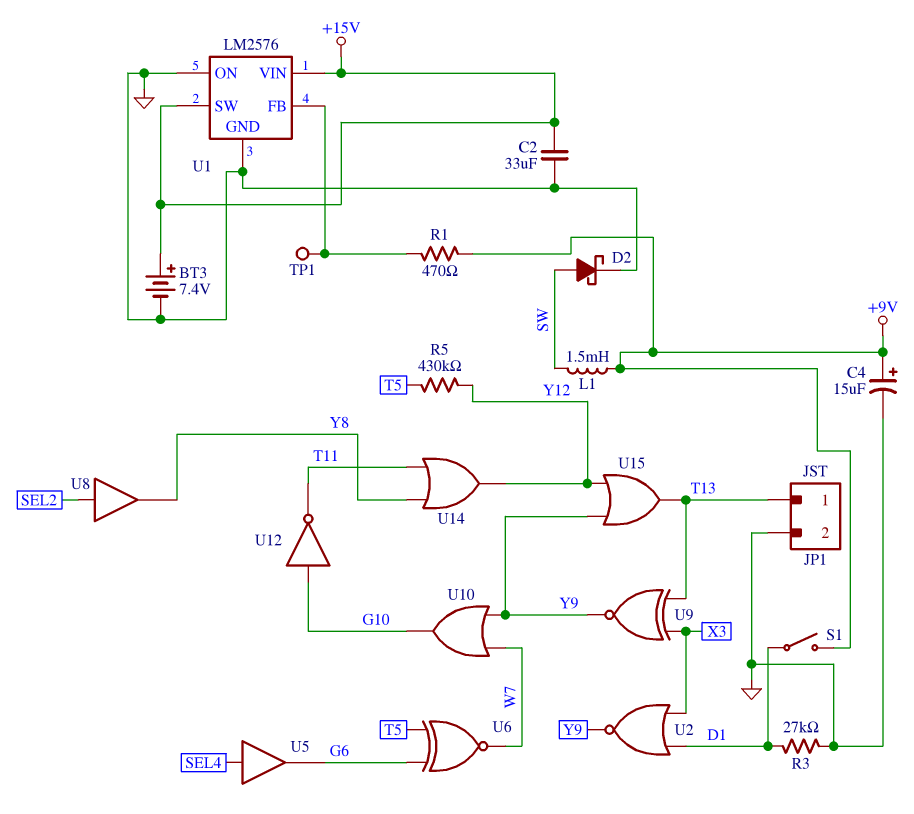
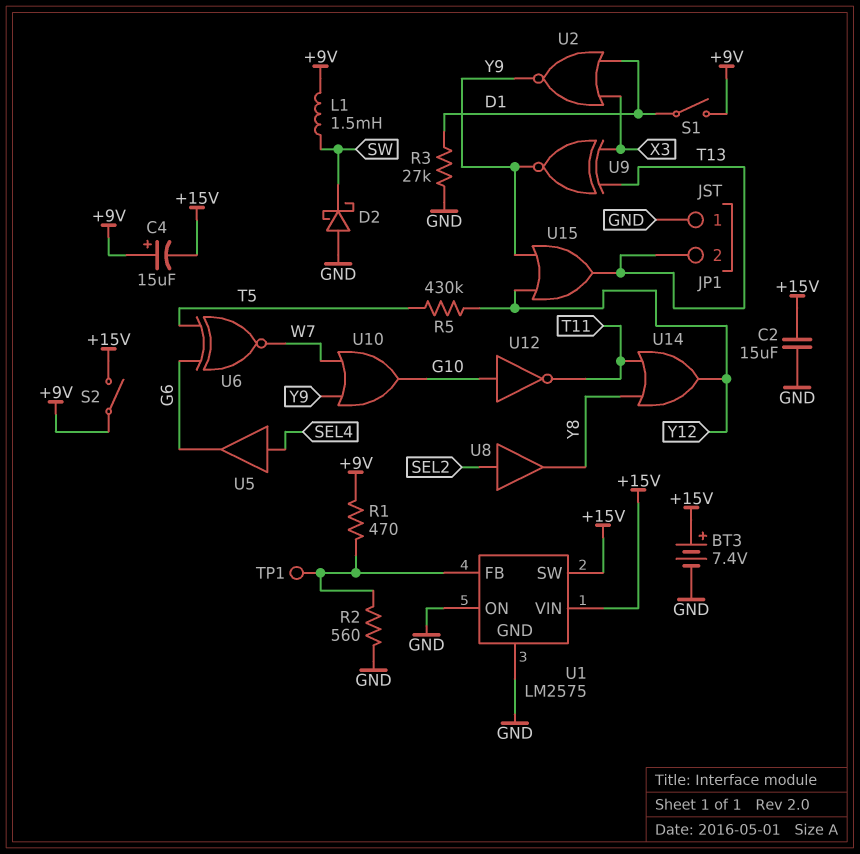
C2: 33uF (+15V, GND) -> 15uF (+15V, GND)
C4: 15uF (plus +9V, minus GND) -> 15uF (plus +9V, minus +15V)
D2: schottky (A SW, K GND) -> schottky (A GND, K SW)
JP1 pin 1: T13 -> GND
JP1 pin 2: GND -> T13
R2: none -> 560 (GND, U1/FB)
S2: none -> switch (+9V, +15V)
U1: LM2576 -> LM2575

